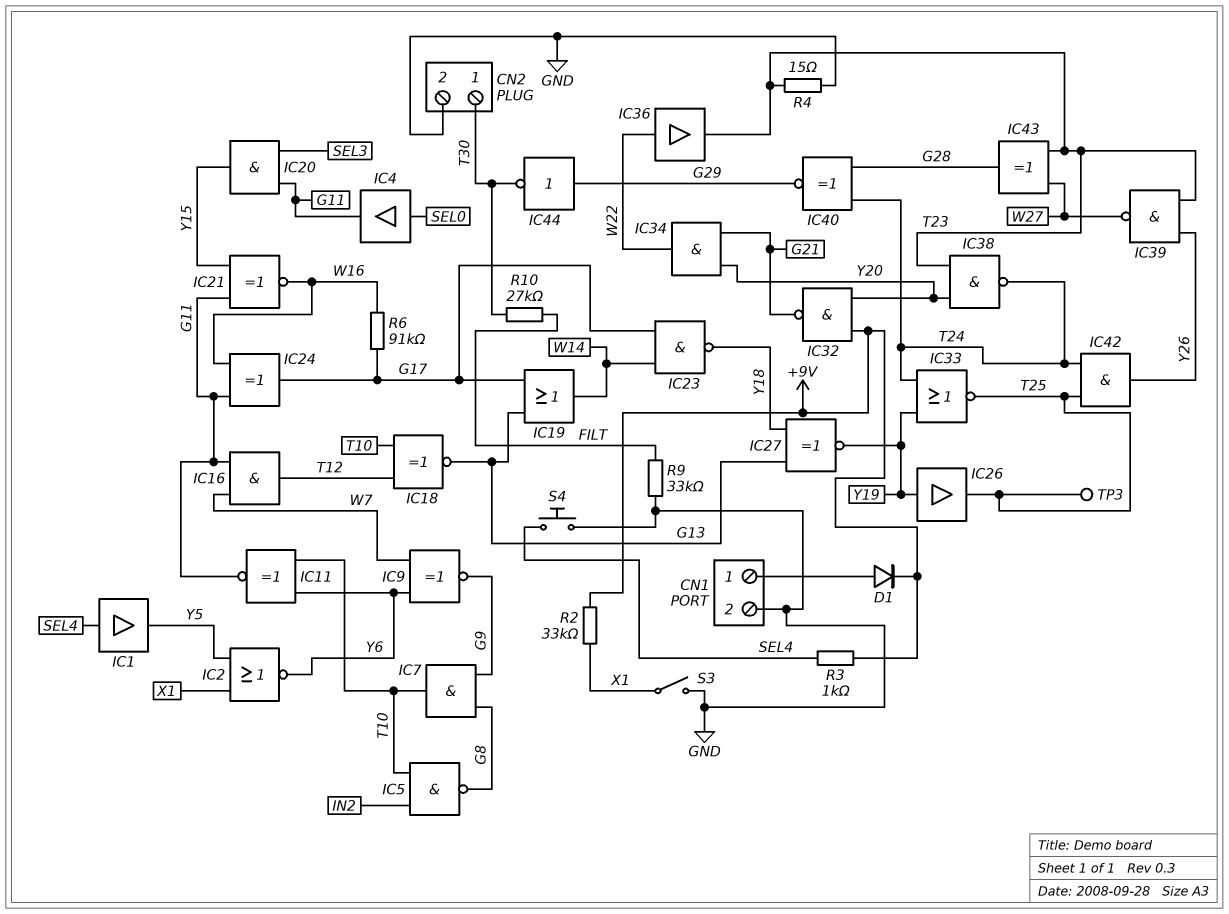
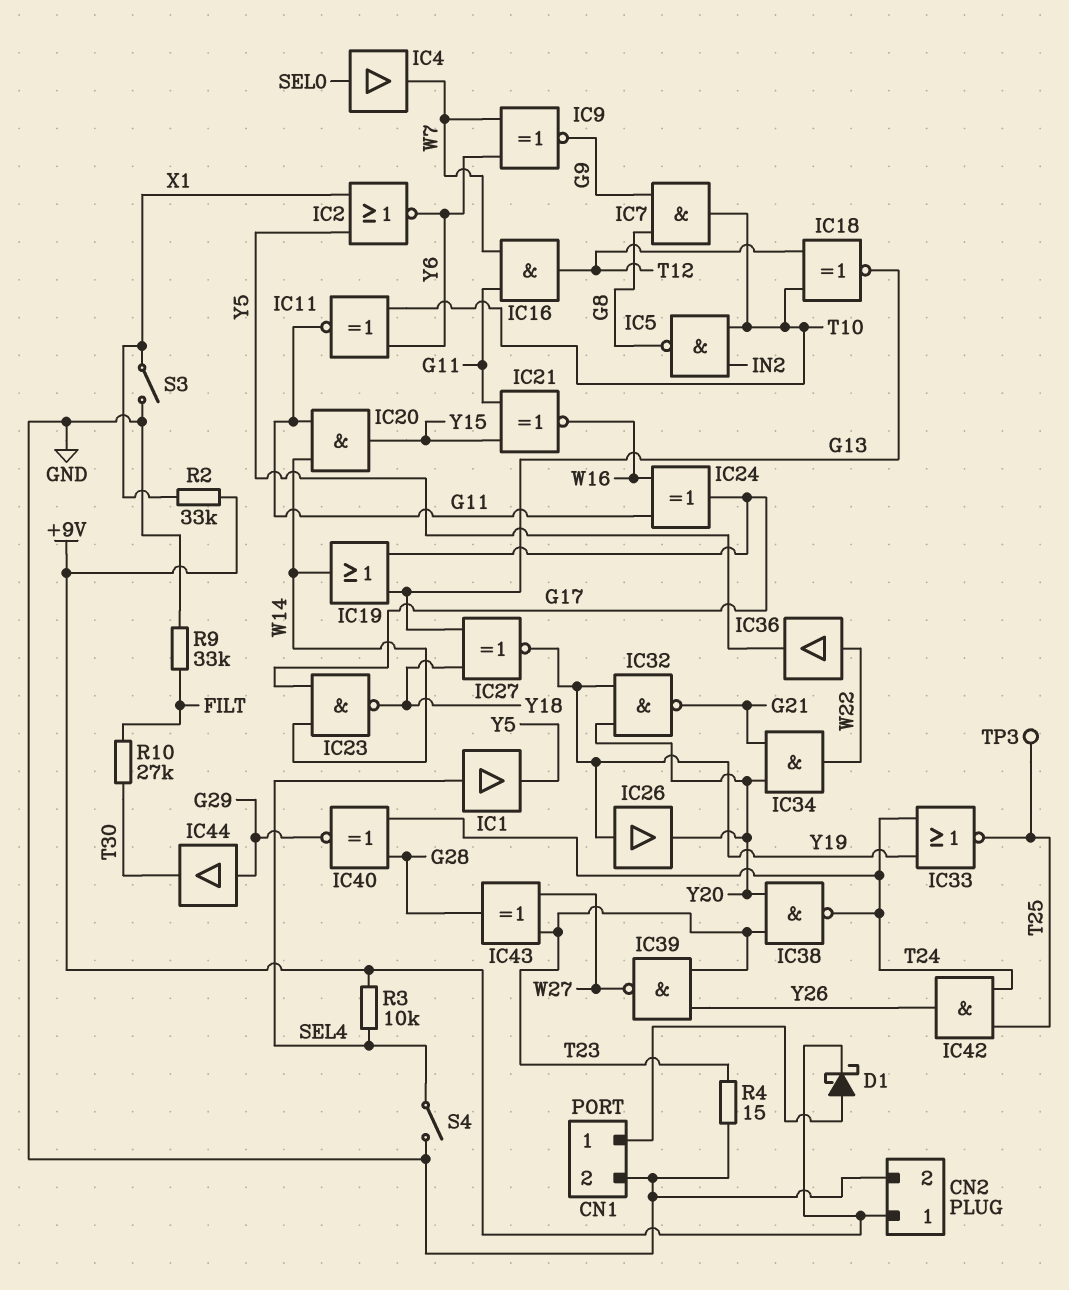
CN2 pin 1: T30 -> +9V
D1: diode (A CN1/1, K +9V) -> schottky (A CN1/1, K +9V)
IC4: buffer (in SEL0, out G11) -> buffer (in SEL0, out W7)
IC20: AND (in G11, in SEL3, out Y15) -> AND (in G11, in W14, out Y15)
IC26: buffer (in Y19, out T25) -> buffer (in Y19, out Y20)
IC32: NAND (in +9V, in Y20, out G21) -> NAND (in Y19, in Y20, out G21)
IC36: buffer (in W22, out T23) -> buffer (in W22, out Y5)
IC44: NOT (in G29, out T30) -> buffer (in G29, out T30)
R3: 1k (+9V, SEL4) -> 10k (+9V, SEL4)
R6: 91k (G17, W16) -> none
S4: button (GND, SEL4) -> switch (GND, SEL4)

